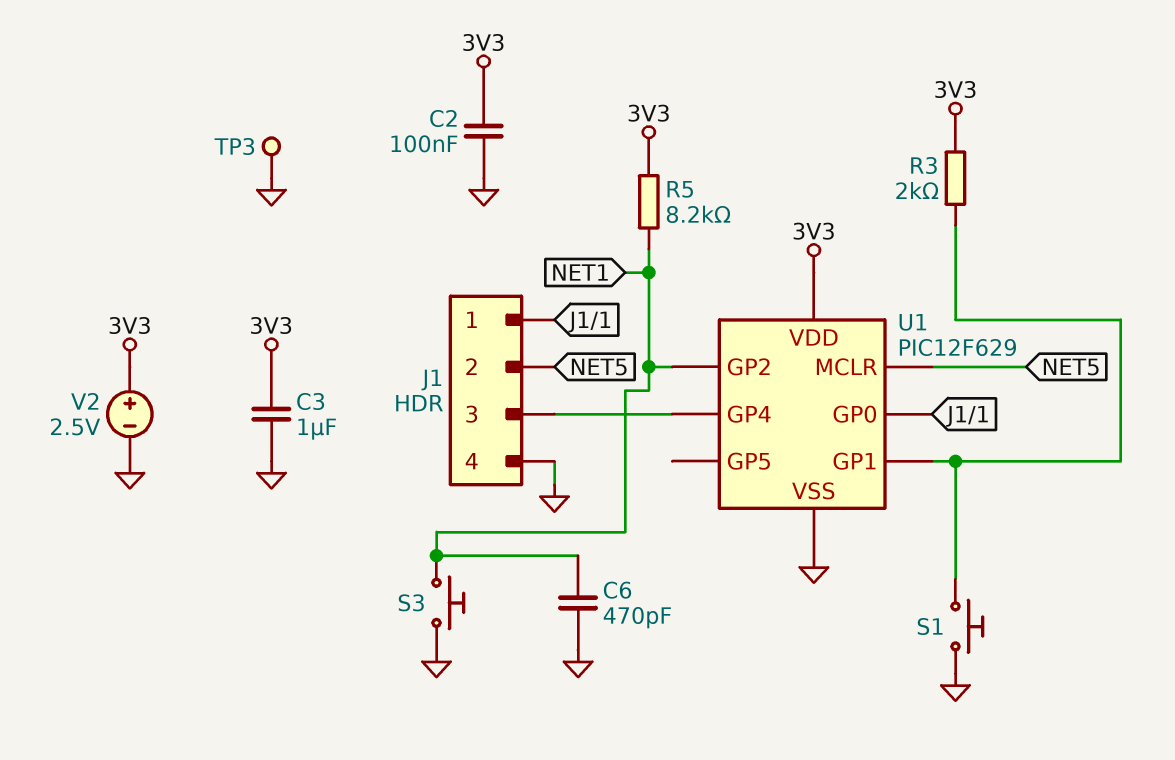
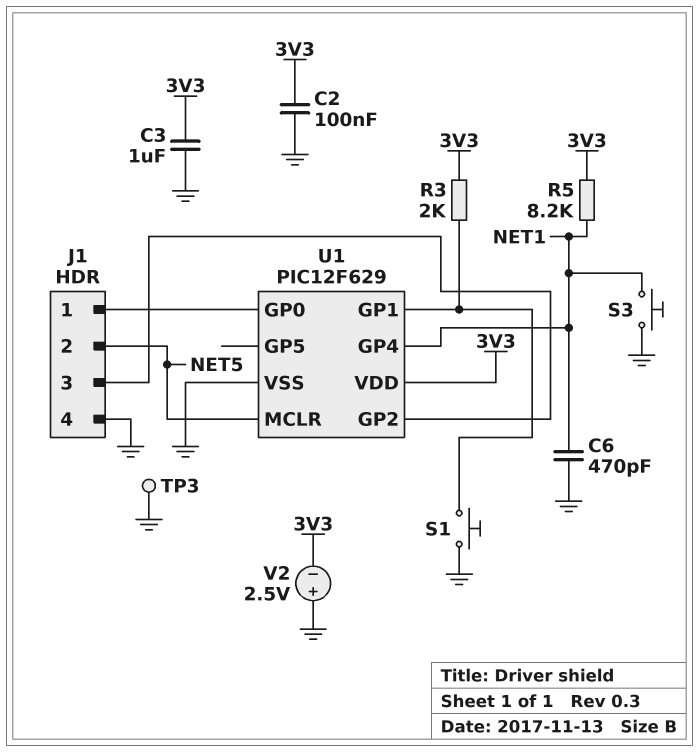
U1 pin GP2: NET1 -> J1/3
U1 pin GP4: J1/3 -> NET1
V2: 2.5V (plus 3V3, minus GND) -> 2.5V (plus GND, minus 3V3)

